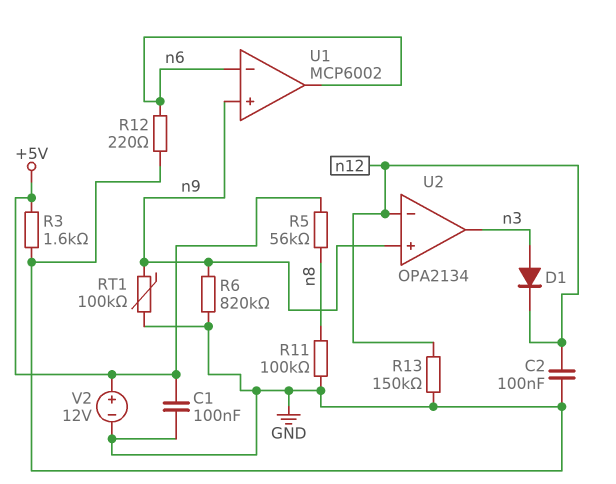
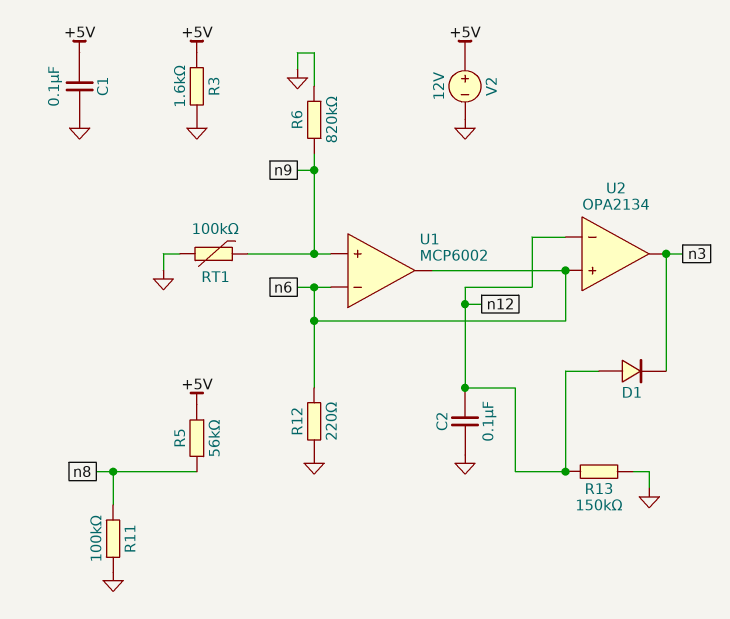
D1: diode (A n3, K n12) -> diode (A n12, K n3)
U2 pin in+: n9 -> n6

